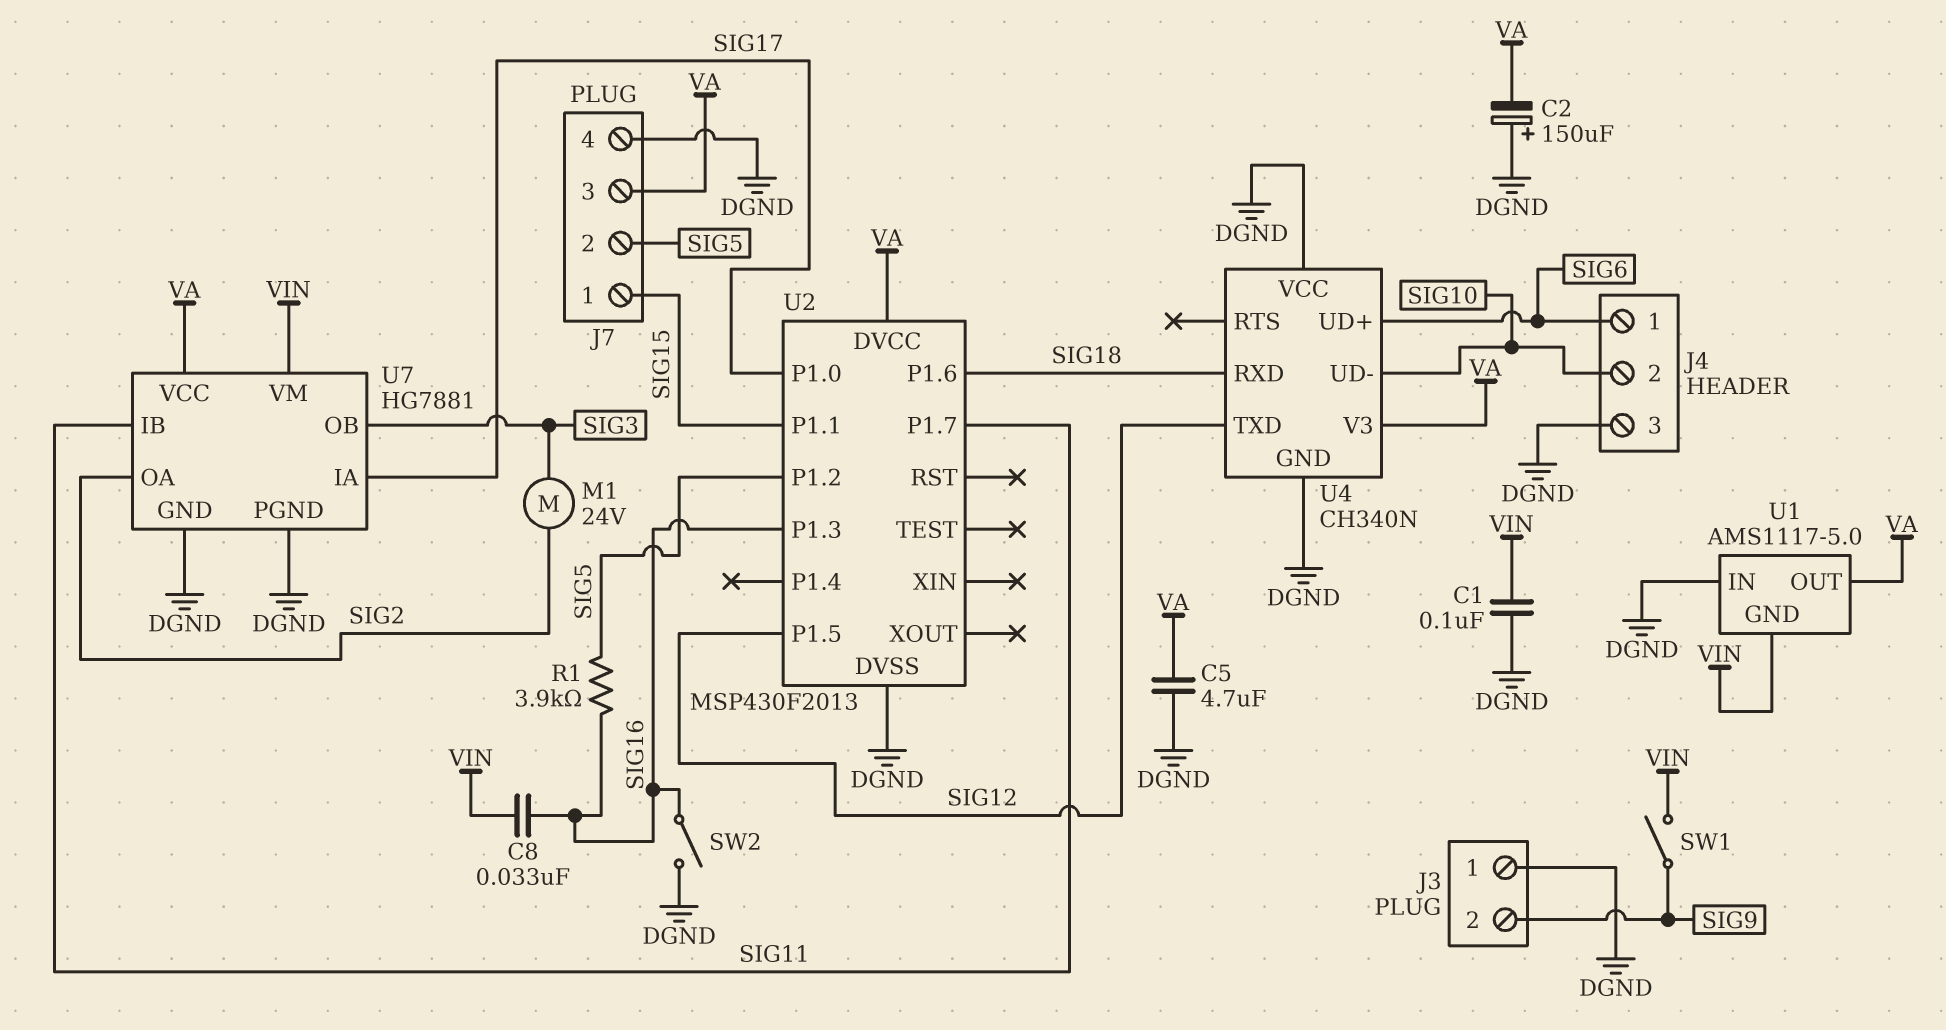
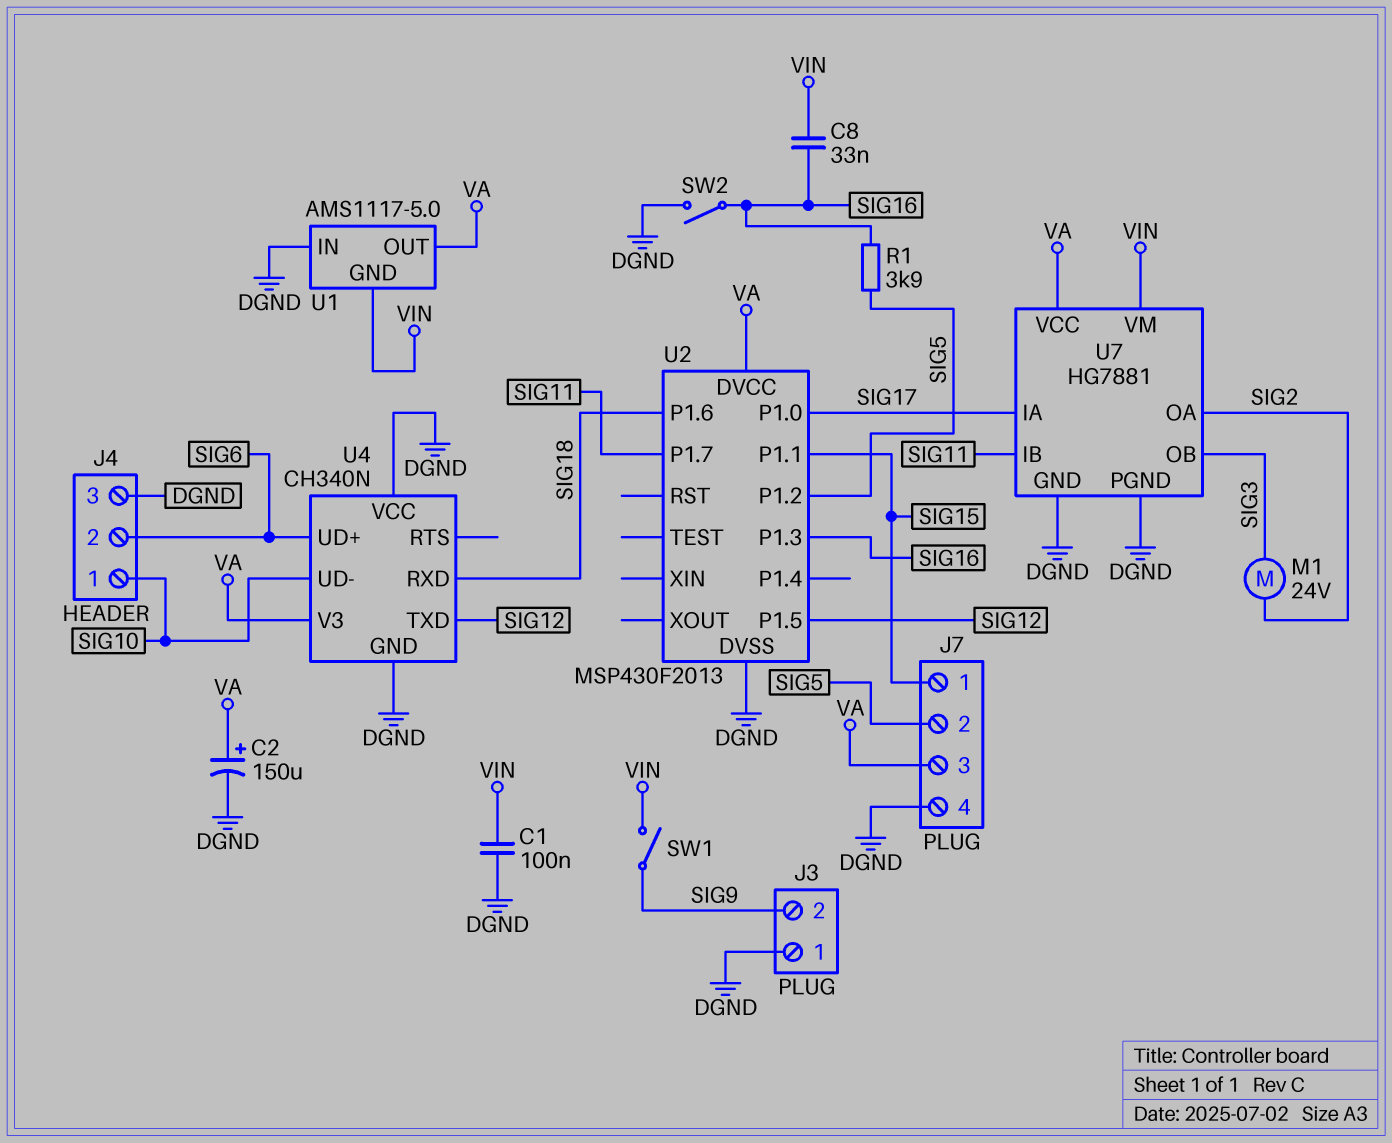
C2: 150uF (plus DGND, minus VA) -> 150uF (plus VA, minus DGND)
C5: 4.7uF (DGND, VA) -> none
J4 pin 1: SIG6 -> SIG10
J4 pin 2: SIG10 -> SIG6

